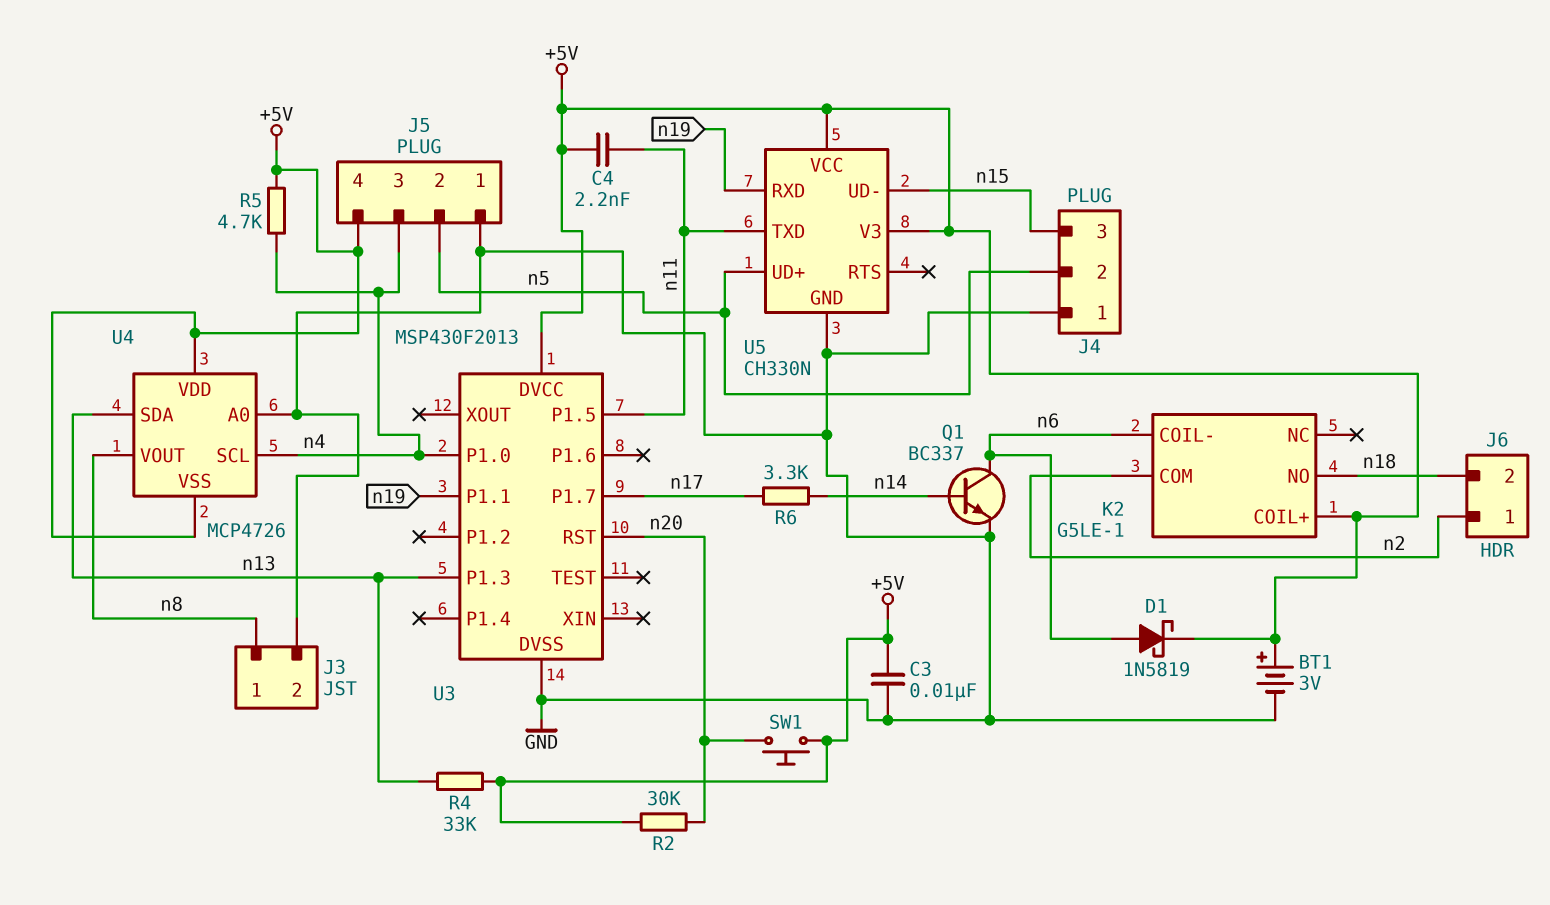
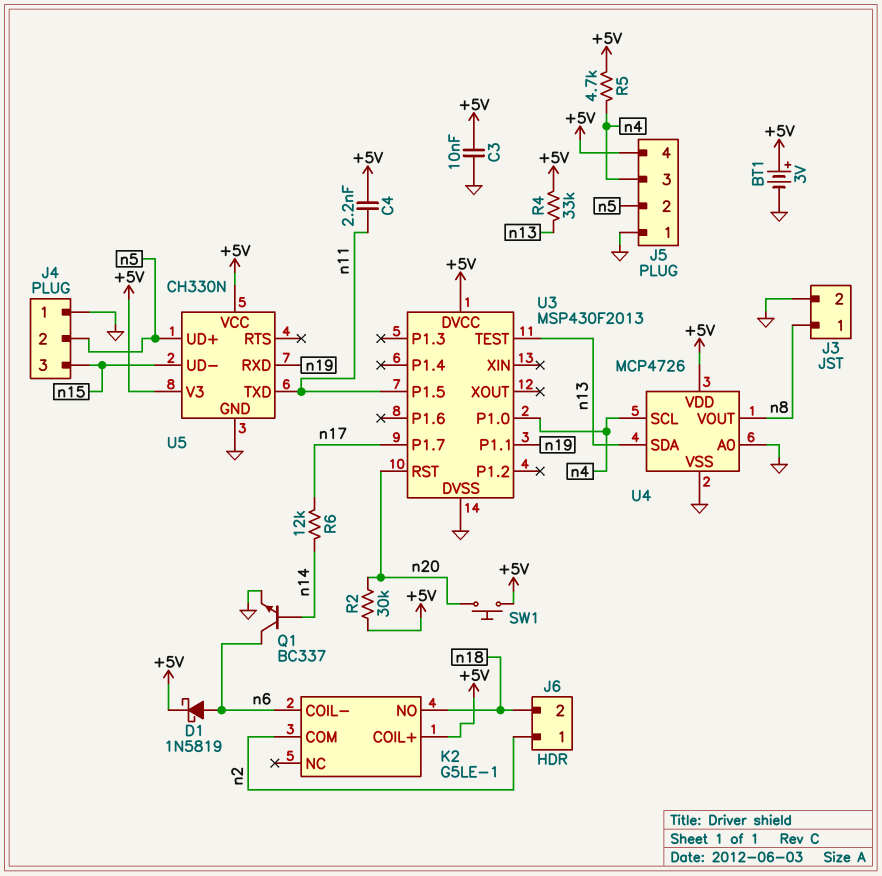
R6: 3.3k (n14, n17) -> 12k (n14, n17)
U3 pin P1.3: n13 -> none
U3 pin TEST: none -> n13
U4 pin VSS: +5V -> GND

